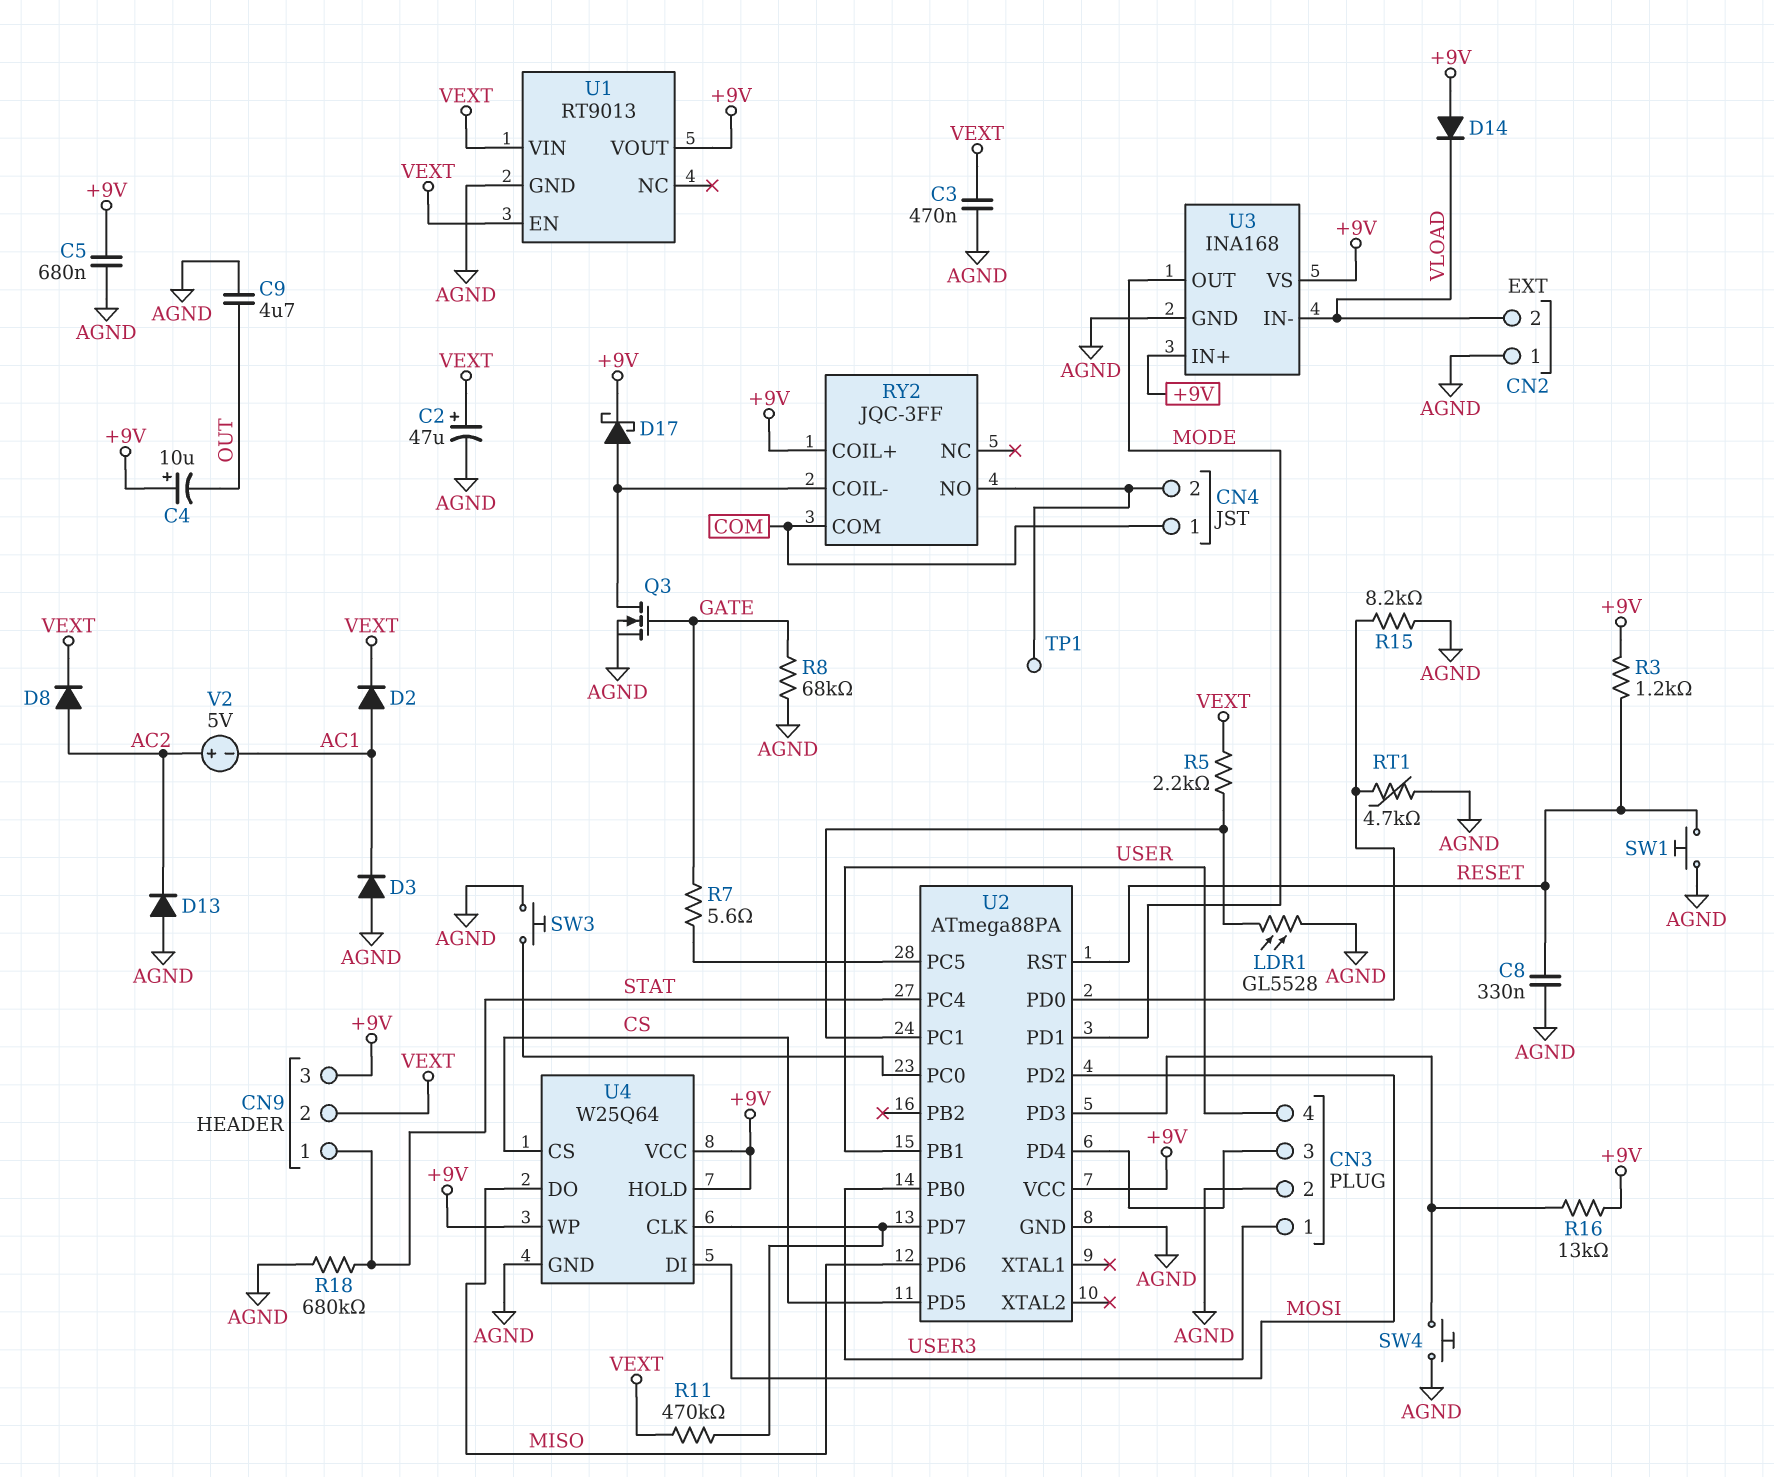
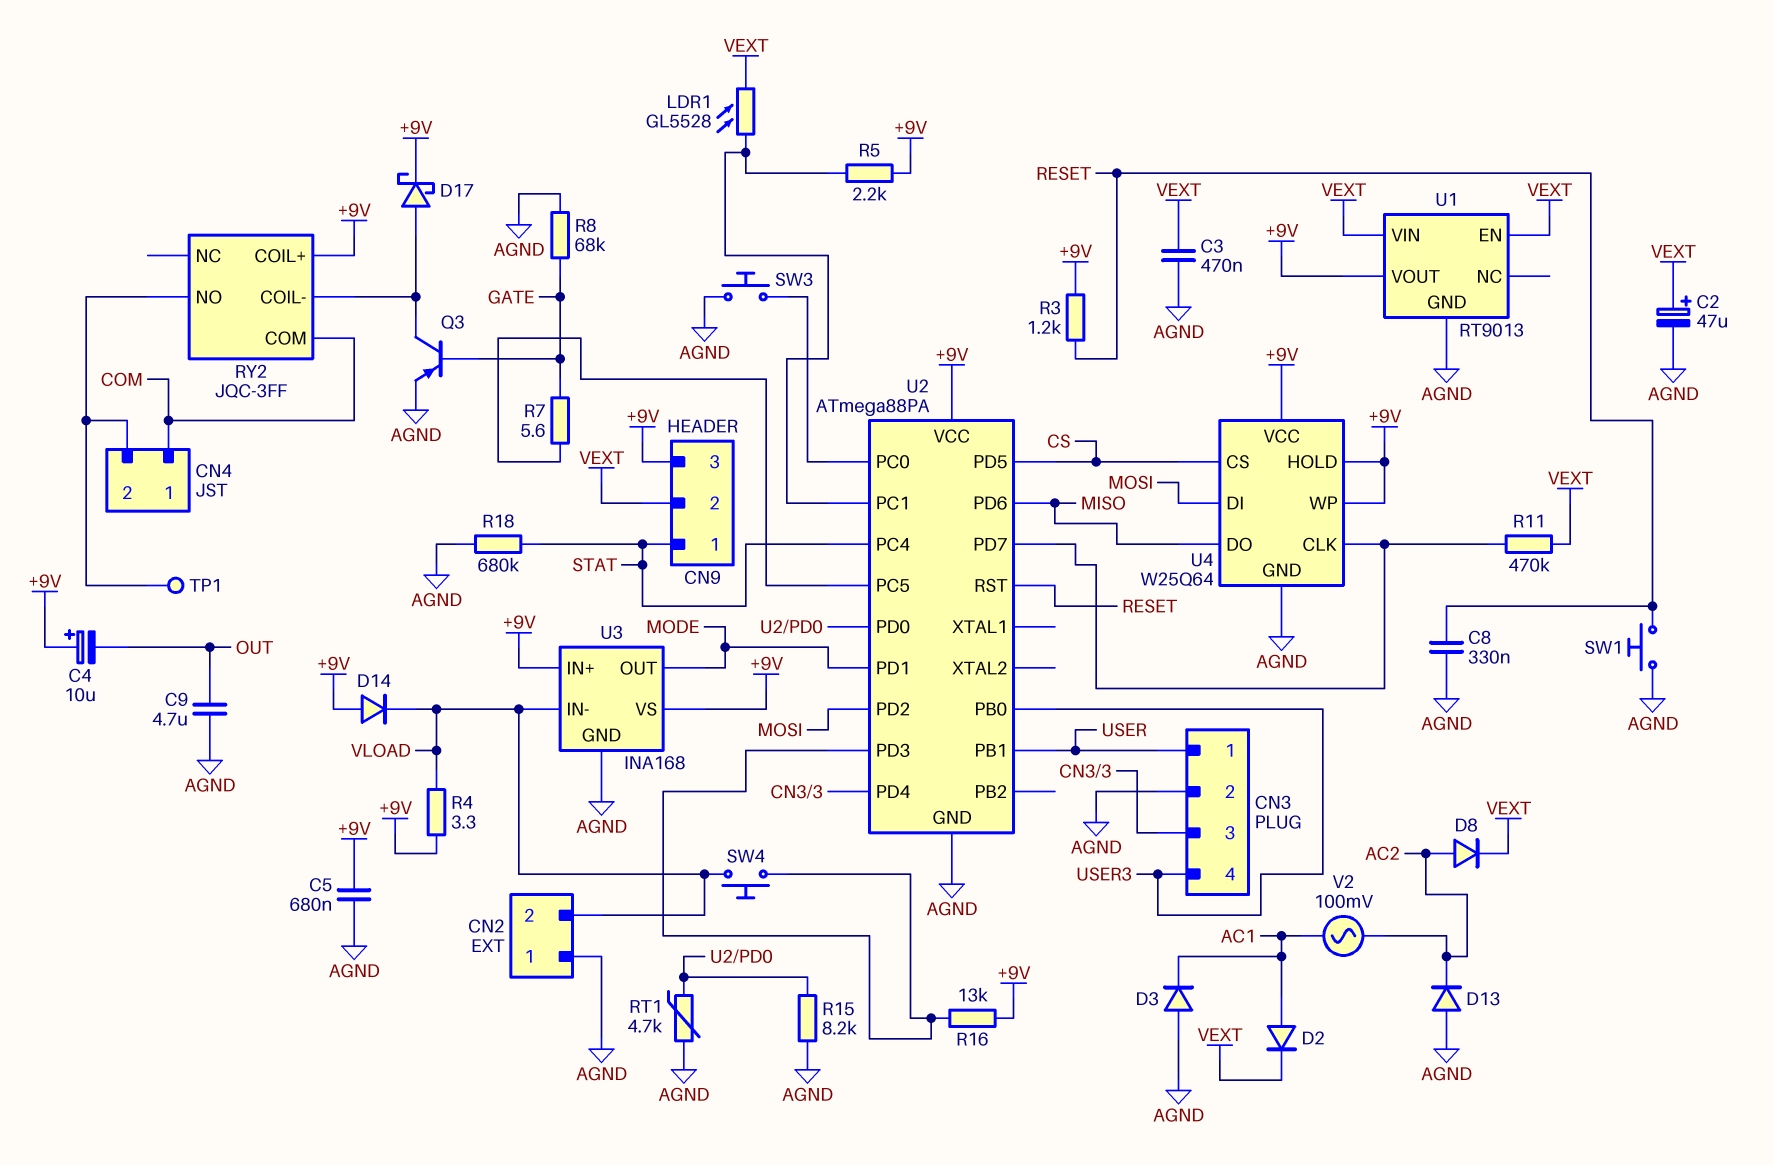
CN3 pin 1: USER3 -> USER
CN3 pin 4: USER -> USER3
LDR1: GL5528 (AGND, U2/PC1) -> GL5528 (U2/PC1, VEXT)
Q3: NMOS (G GATE, D RY2/COIL-, S AGND) -> PNP (B GATE, C RY2/COIL-, E AGND)
R4: none -> 3.3 (+9V, VLOAD)
R5: 2.2k (U2/PC1, VEXT) -> 2.2k (+9V, U2/PC1)
SW4: button (AGND, U2/PD3) -> button (U2/PD3, VLOAD)
V2: 5V (plus AC2, minus AC1) -> AC 100mV (AC1, AC2)

